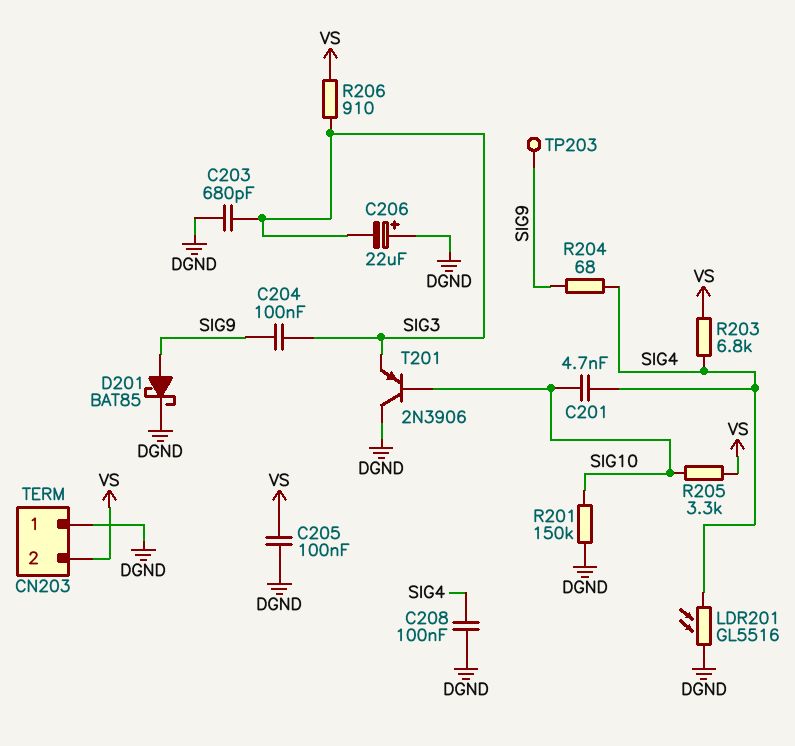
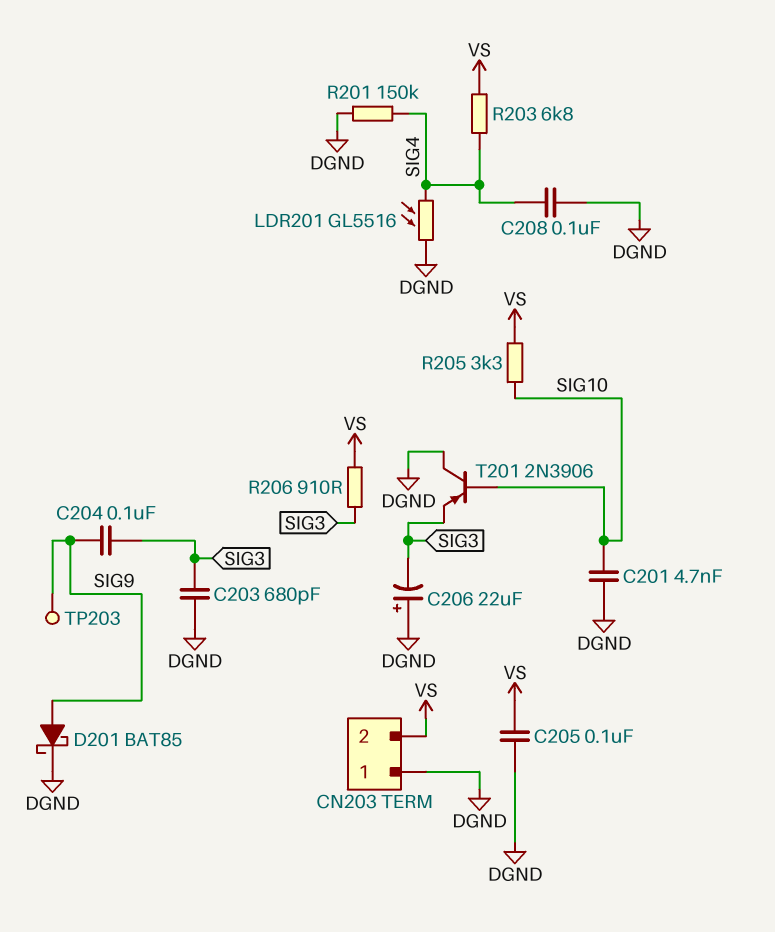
C201: 4.7nF (SIG4, SIG10) -> 4.7nF (DGND, SIG10)
R201: 150k (DGND, SIG10) -> 150k (DGND, SIG4)
R204: 68 (SIG4, SIG9) -> none

